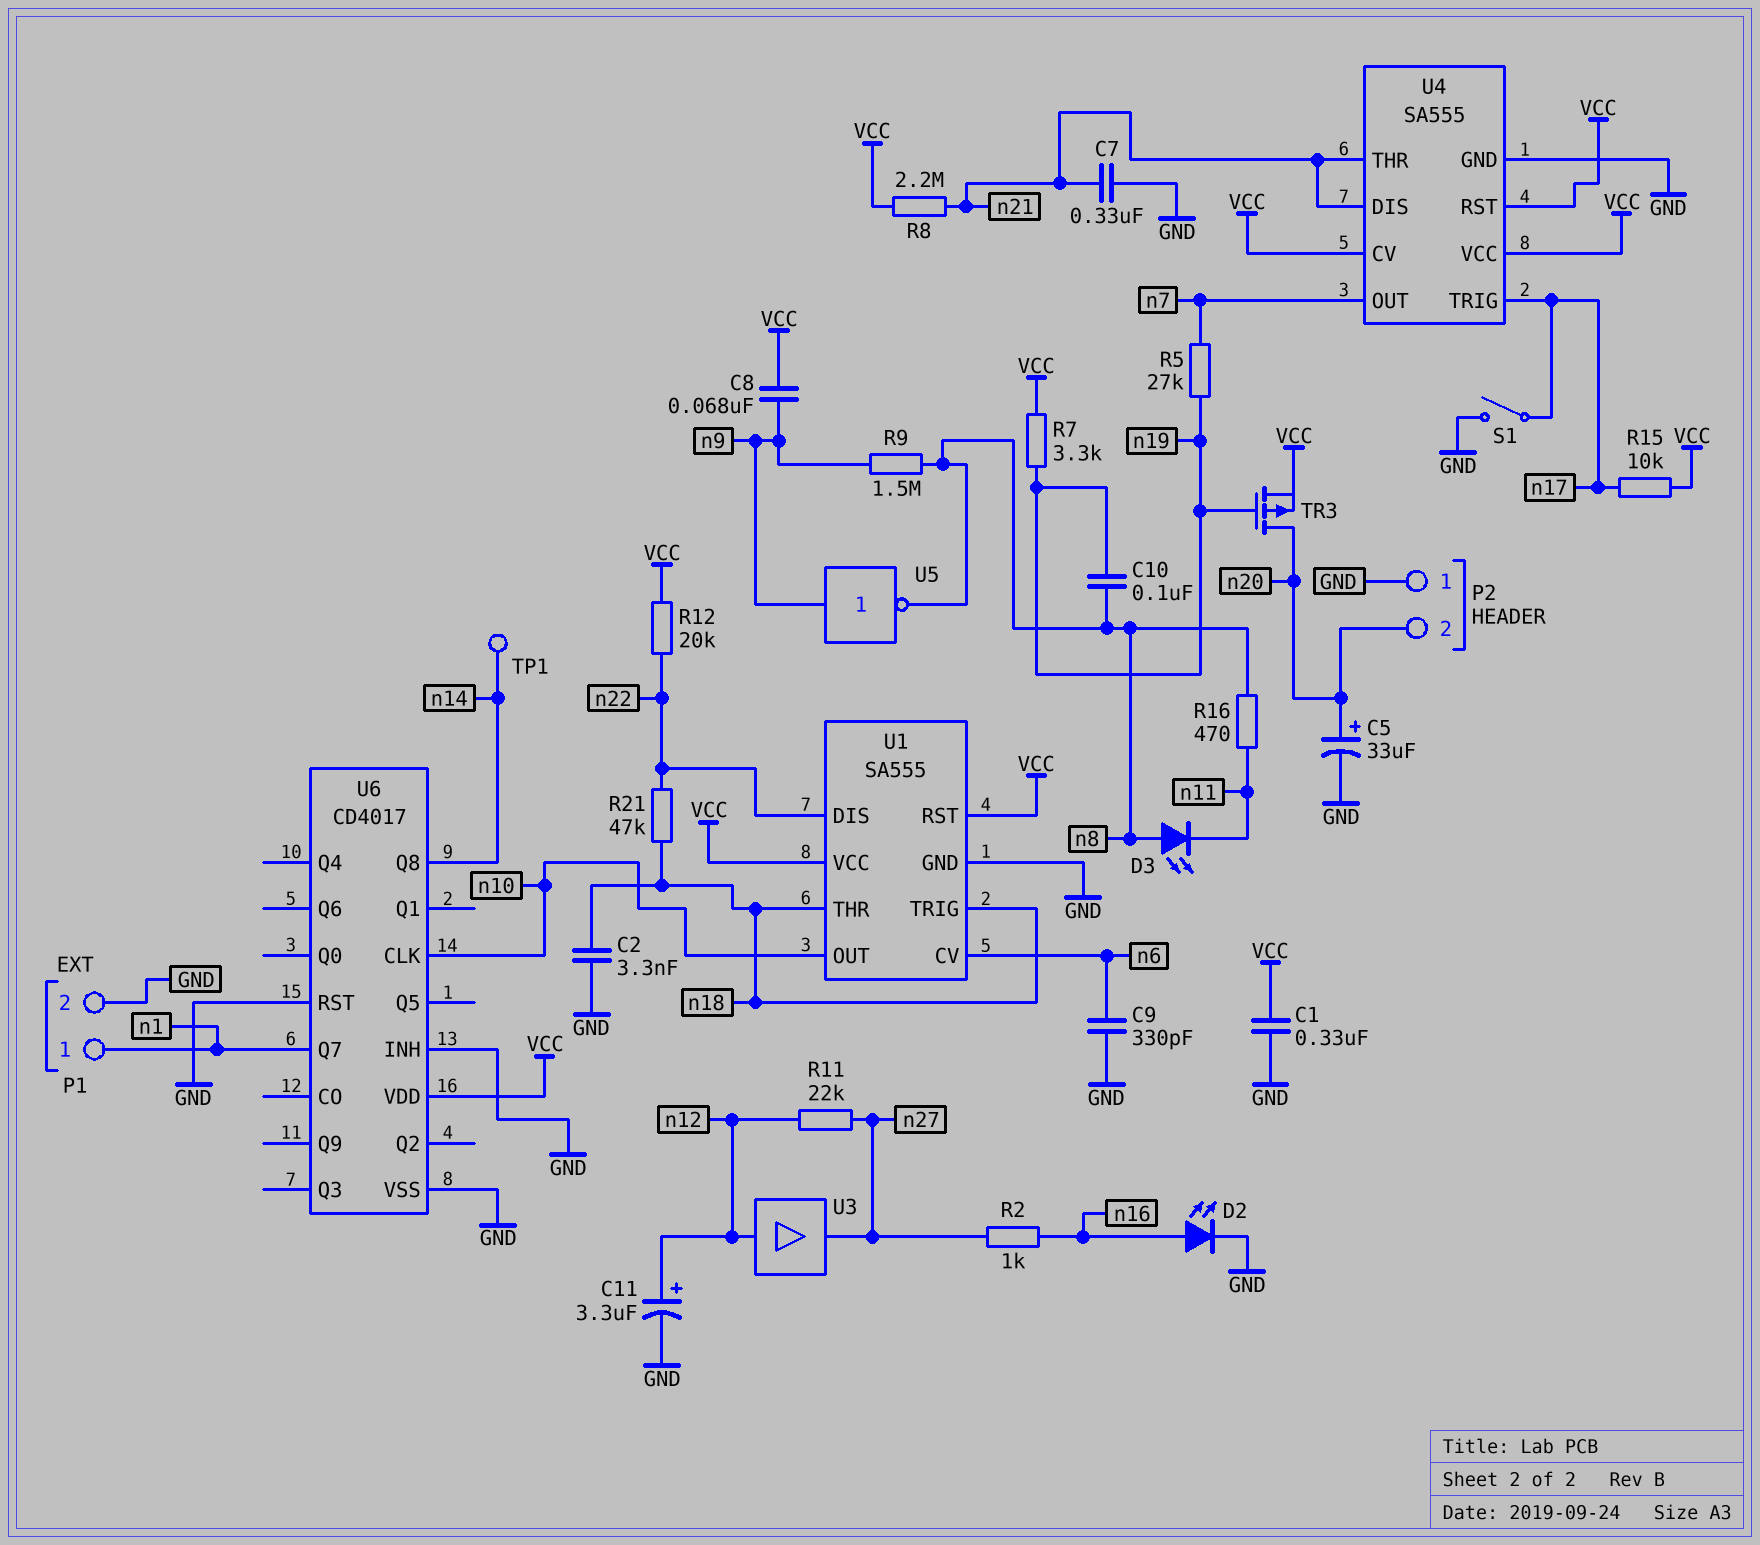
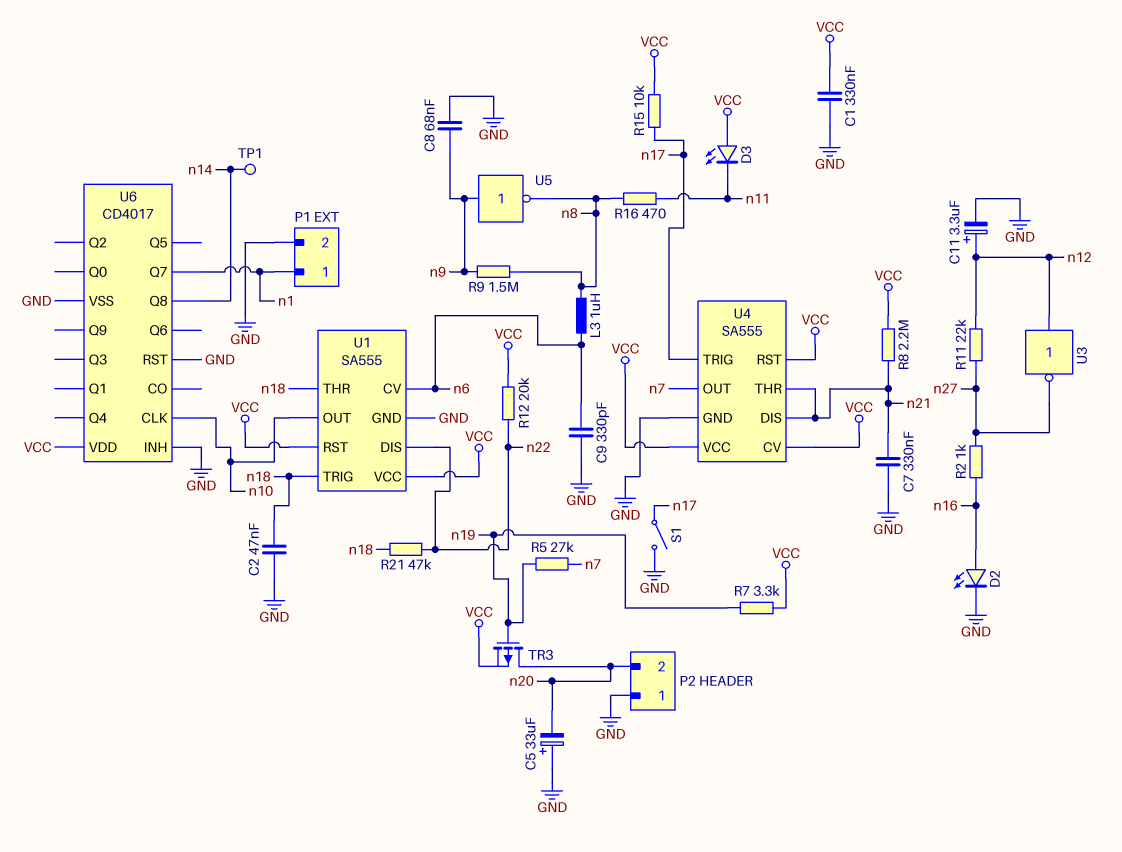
C2: 3.3nF (GND, n18) -> 47nF (GND, n18)
C5: 33uF (plus n20, minus GND) -> 33uF (plus GND, minus n20)
C8: 68nF (VCC, n9) -> 68nF (GND, n9)
C10: 100nF (n8, n19) -> none
D3: LED (A n8, K n11) -> LED (A VCC, K n11)
L3: none -> 1uH (n6, n8)
U3: buffer (in n12, out n27) -> NOT (in n12, out n27)

